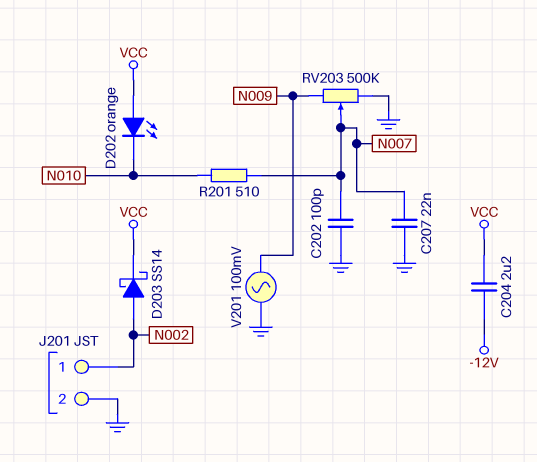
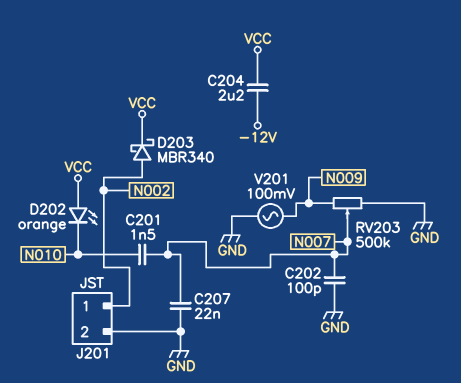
C201: none -> 1.5nF (N007, N010)
D203: schottky SS14 (A N002, K VCC) -> schottky MBR340 (A N002, K VCC)
R201: 510 (N007, N010) -> none

